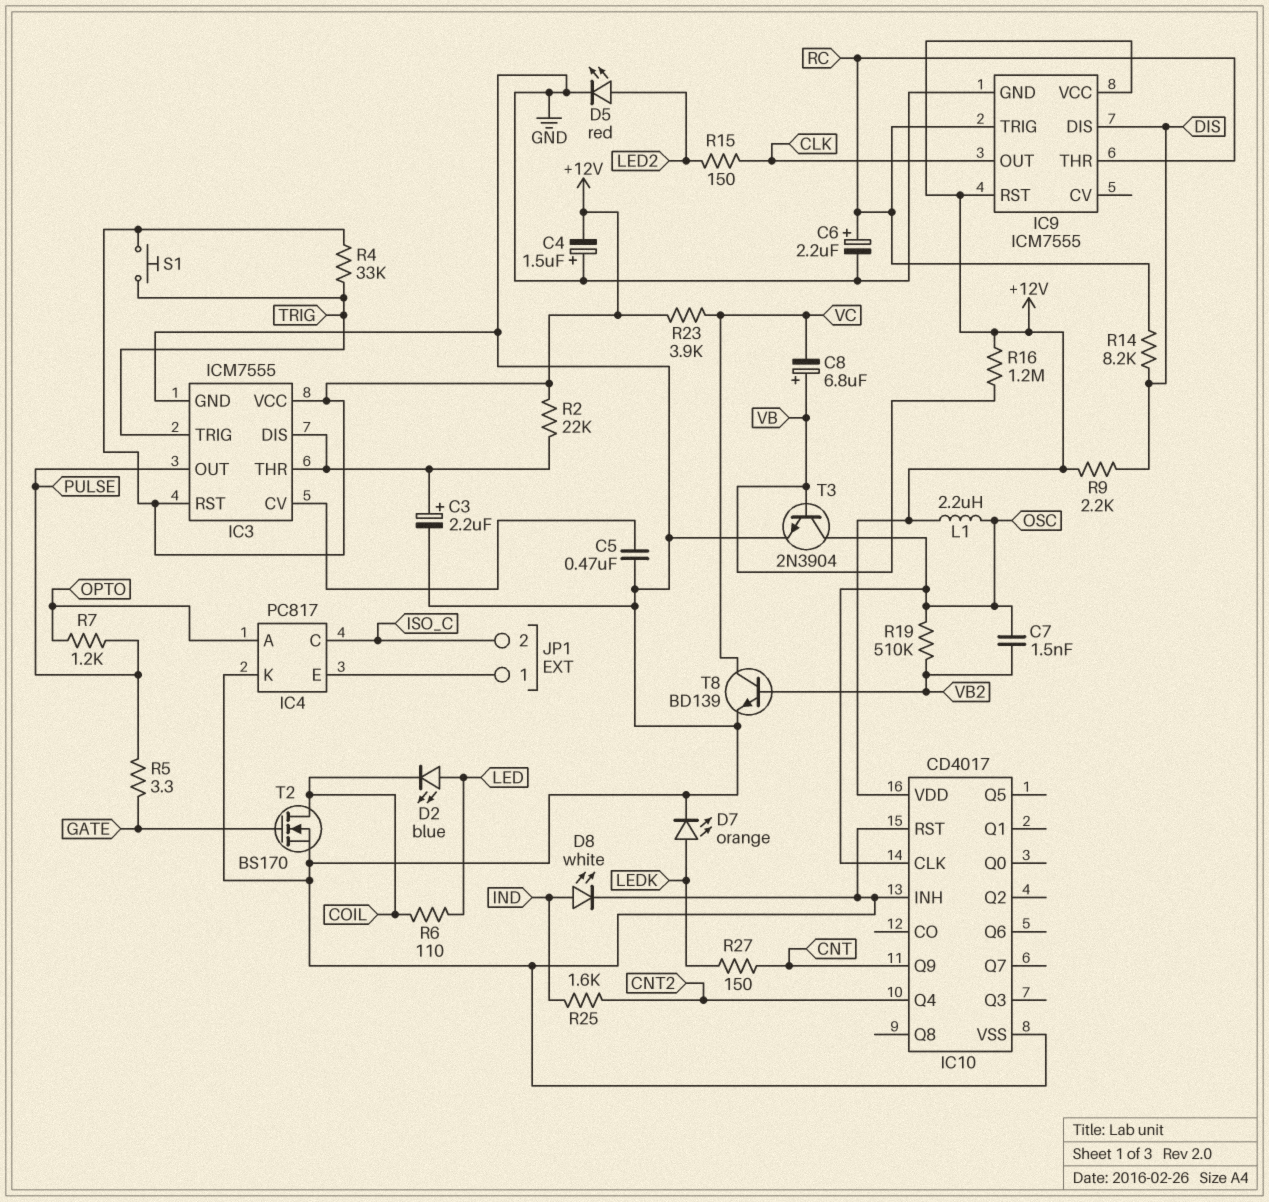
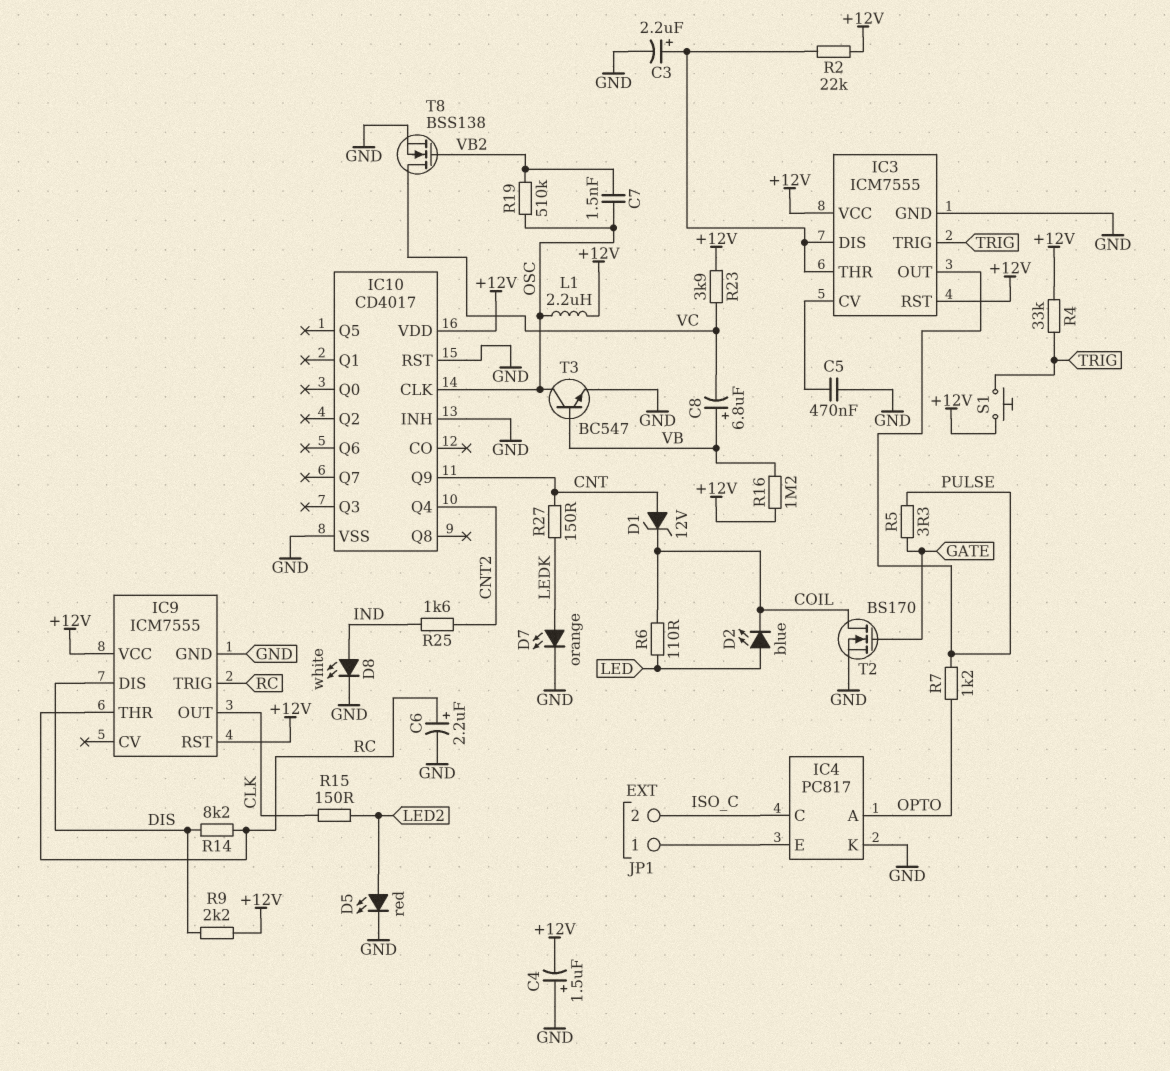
D1: none -> zener 12V (A CNT, K COIL)
T3: NPN 2N3904 (B VB, C OSC, E GND) -> NPN BC547 (B VB, C OSC, E GND)
T8: NPN BD139 (B VB2, C VC, E GND) -> NMOS BSS138 (G VB2, D VC, S GND)

